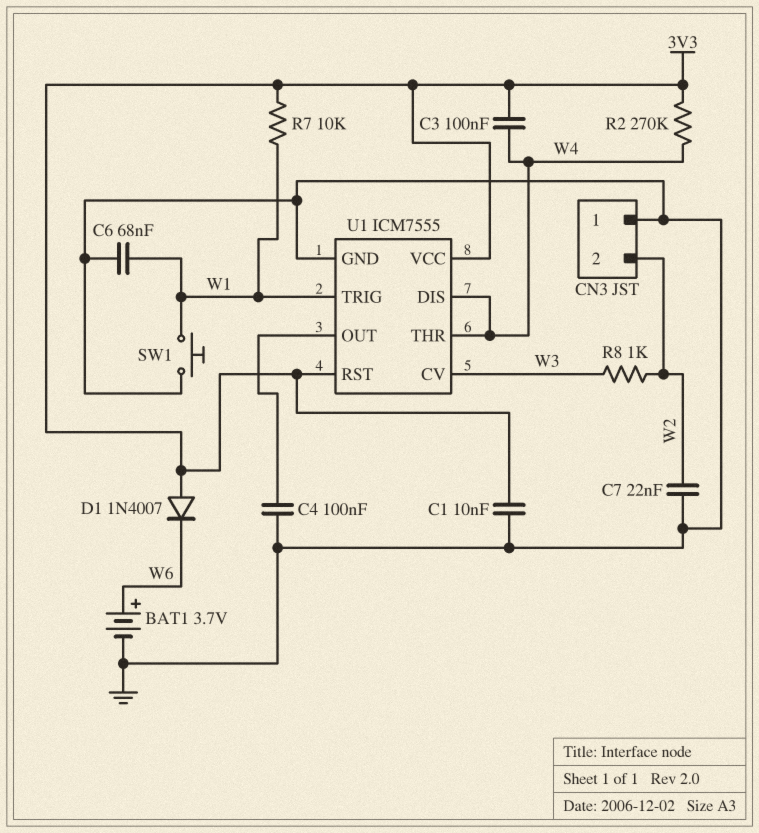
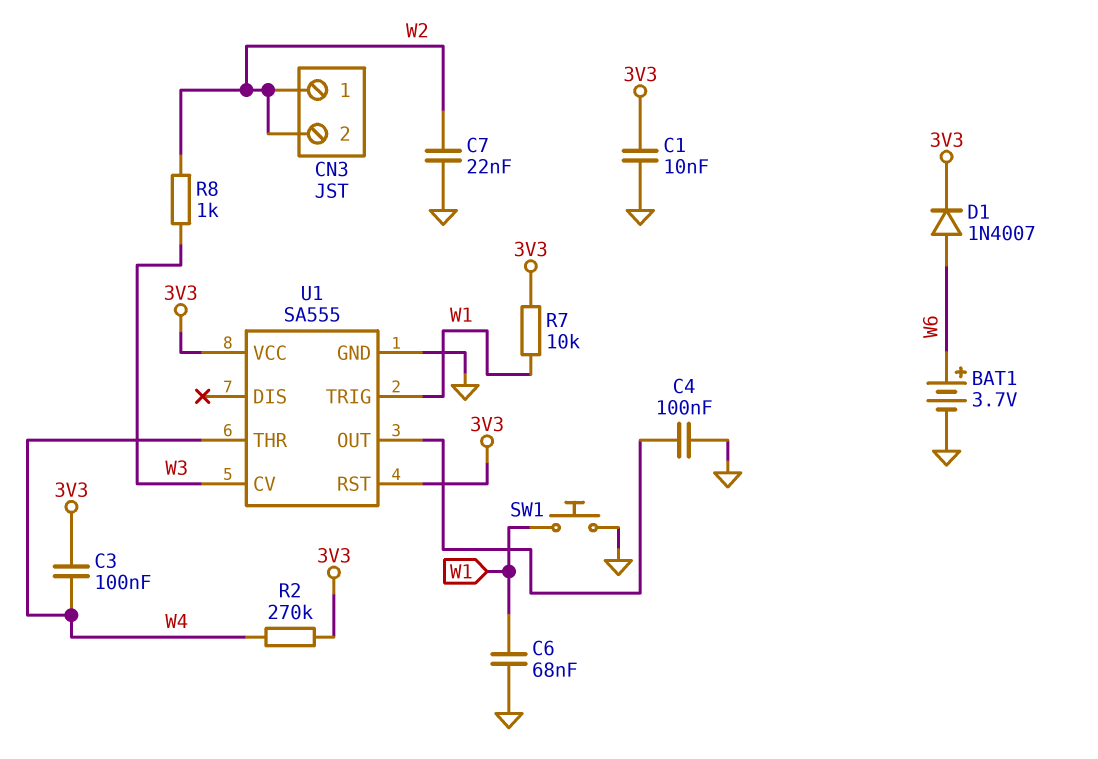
CN3 pin 1: GND -> W2
D1: diode 1N4007 (A 3V3, K W6) -> diode 1N4007 (A W6, K 3V3)
U1: ICM7555 -> SA555
U1 pin DIS: W4 -> none

